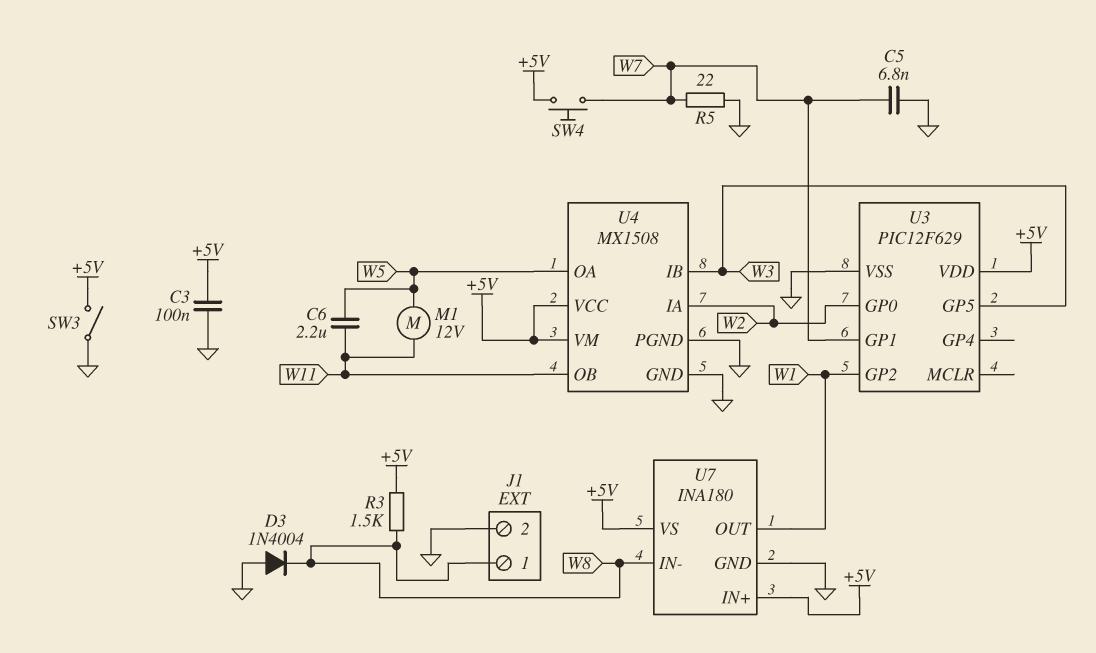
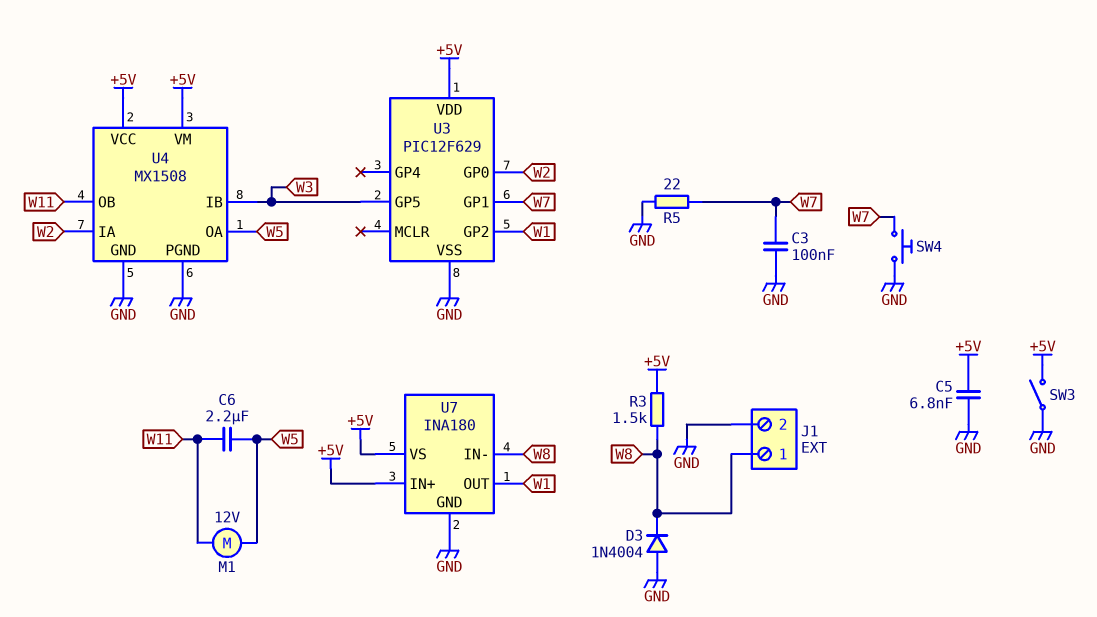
C3: 100nF (+5V, GND) -> 100nF (GND, W7)
C5: 6.8nF (GND, W7) -> 6.8nF (+5V, GND)
SW4: button (+5V, W7) -> button (GND, W7)

